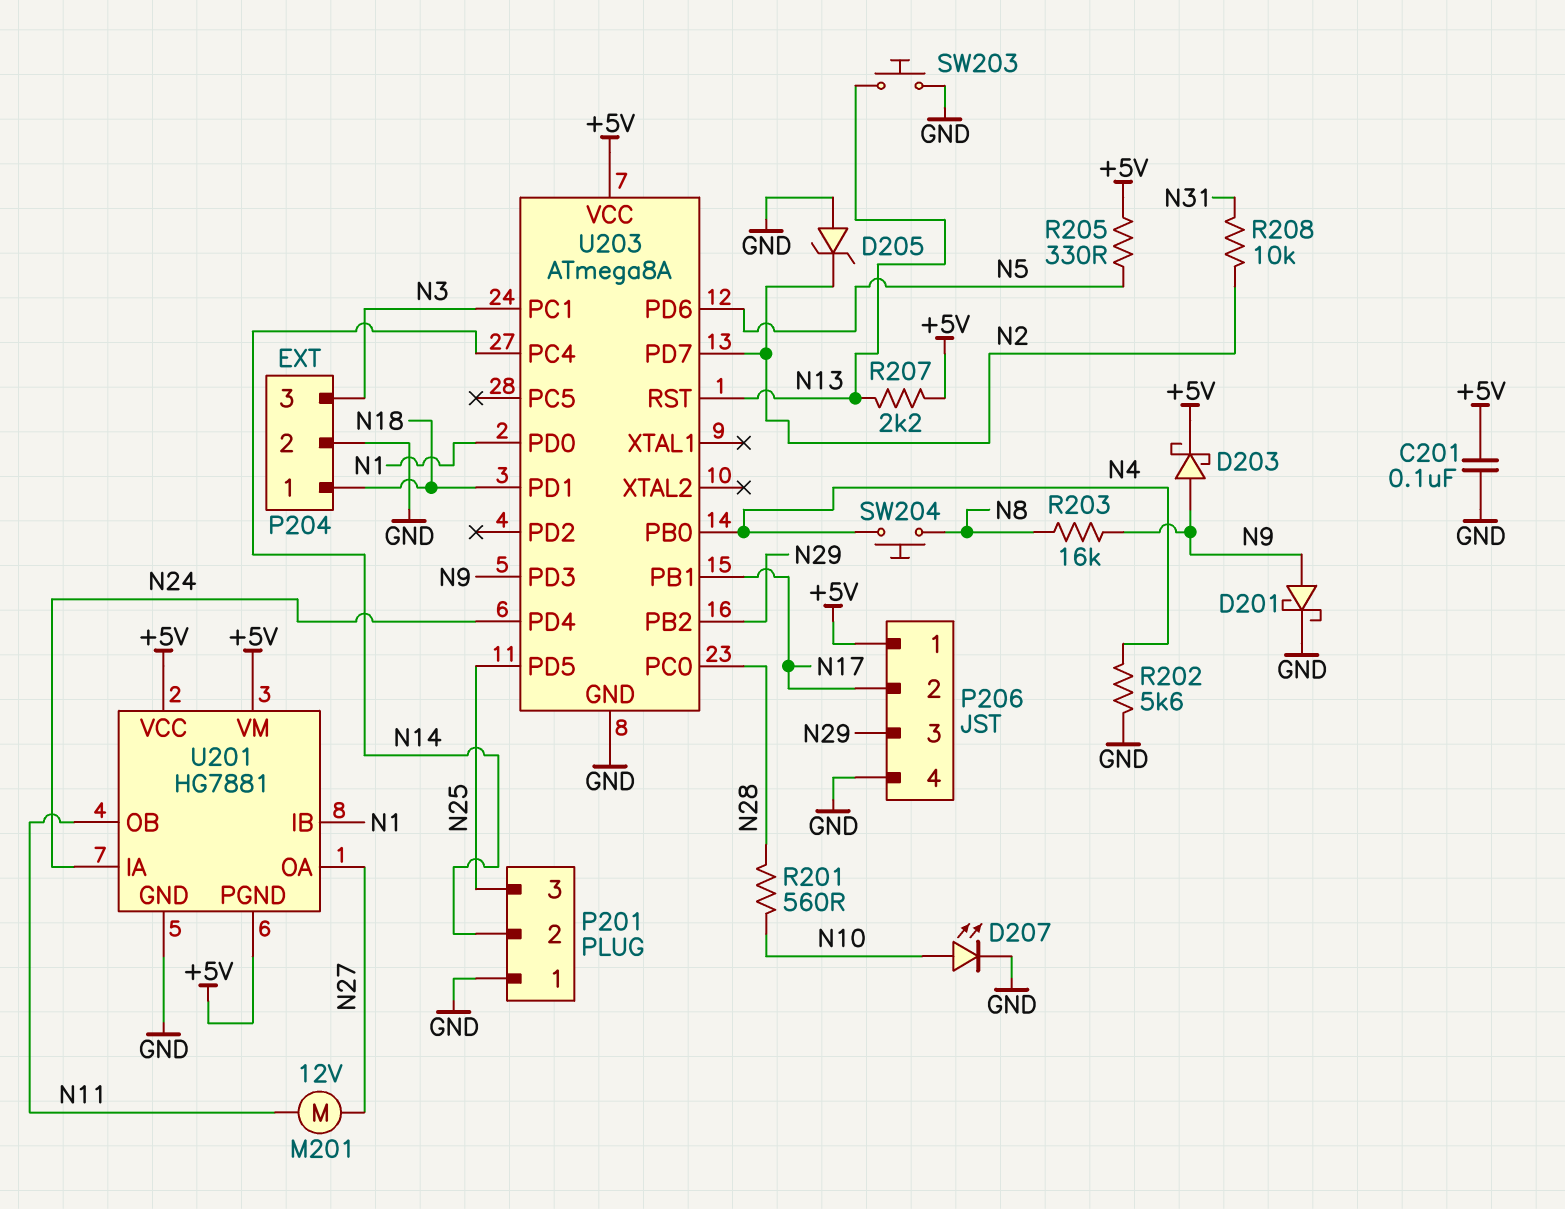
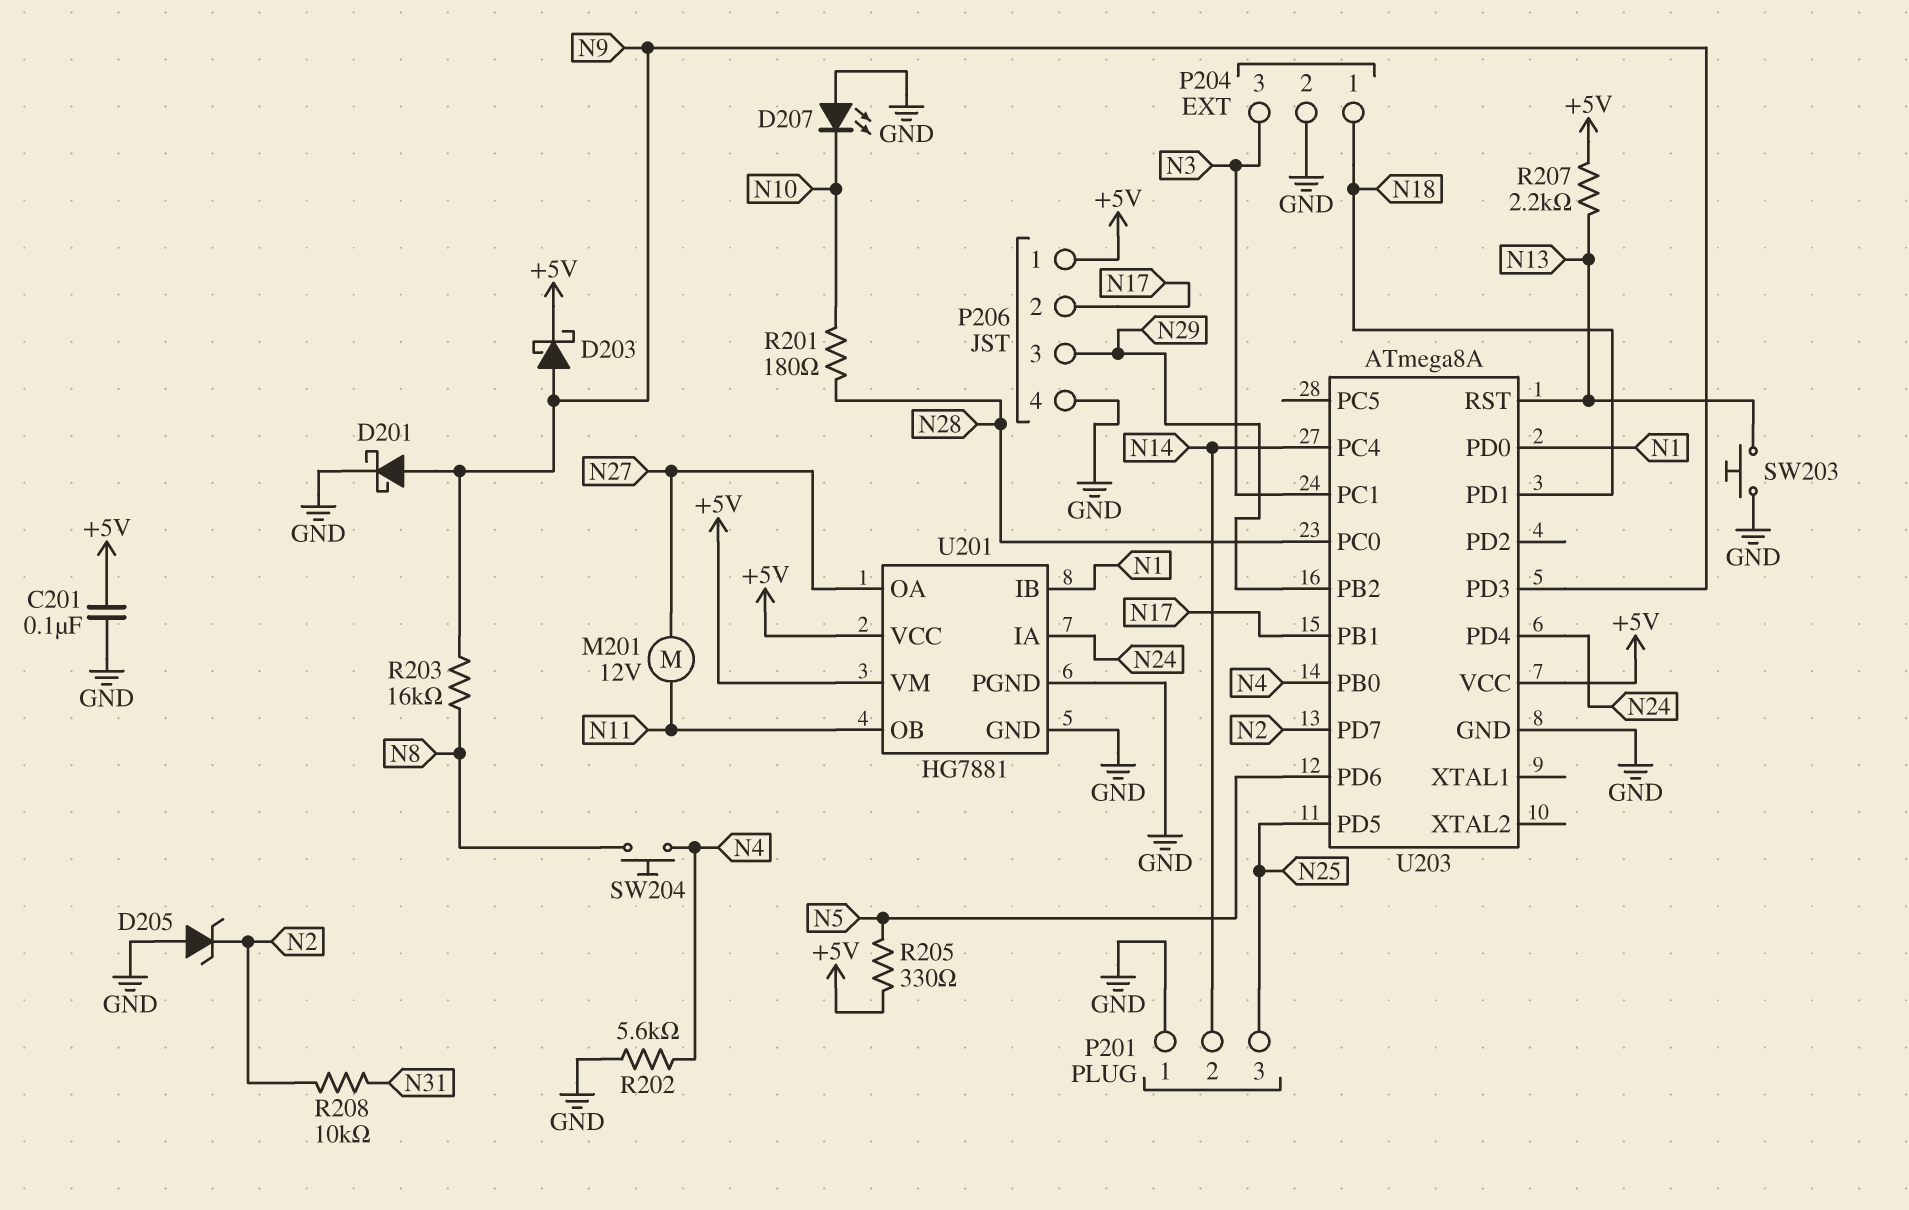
D207: LED (A N10, K GND) -> LED (A GND, K N10)
R201: 560 (N10, N28) -> 180 (N10, N28)
U201 pin PGND: +5V -> GND

